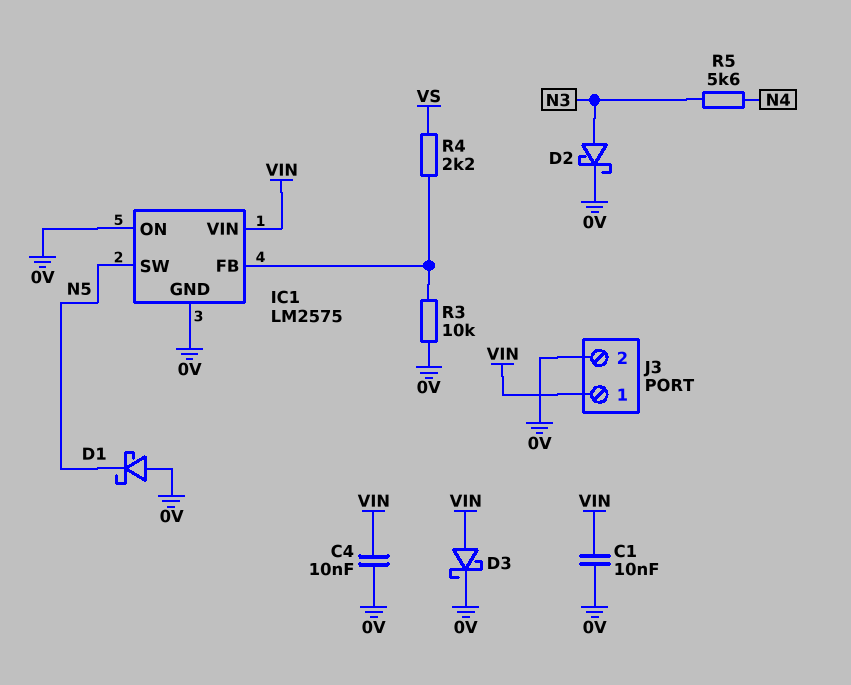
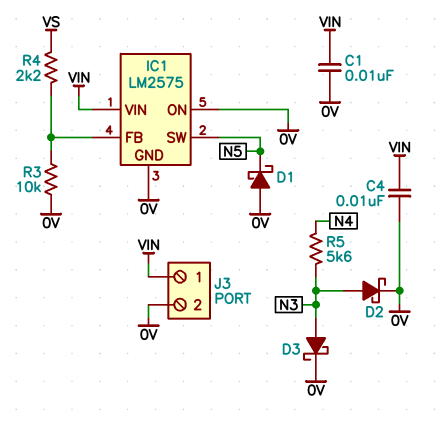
D3: schottky (A VIN, K 0V) -> schottky (A N3, K 0V)

